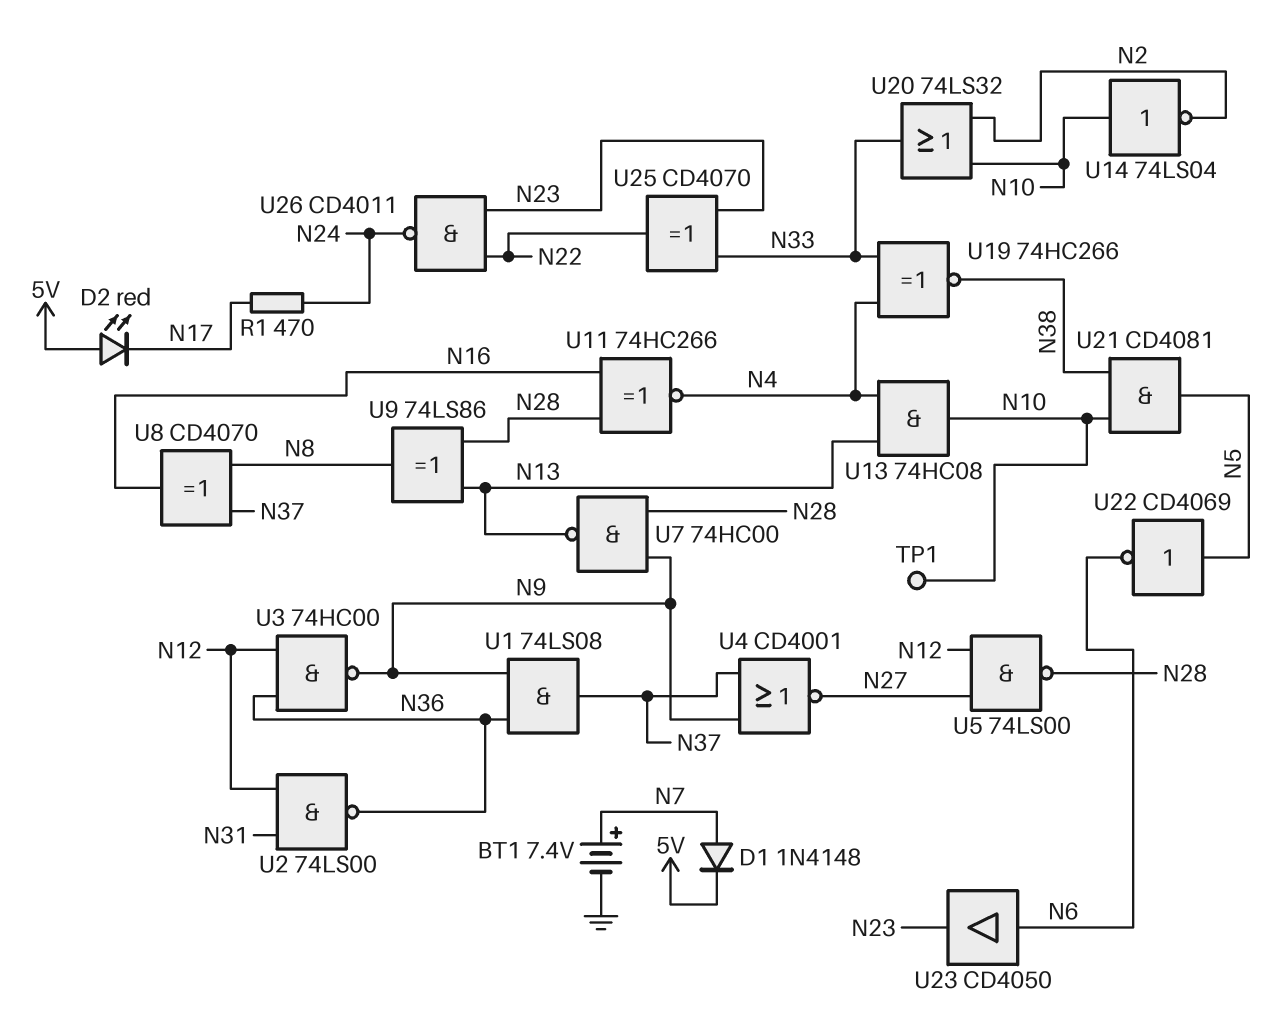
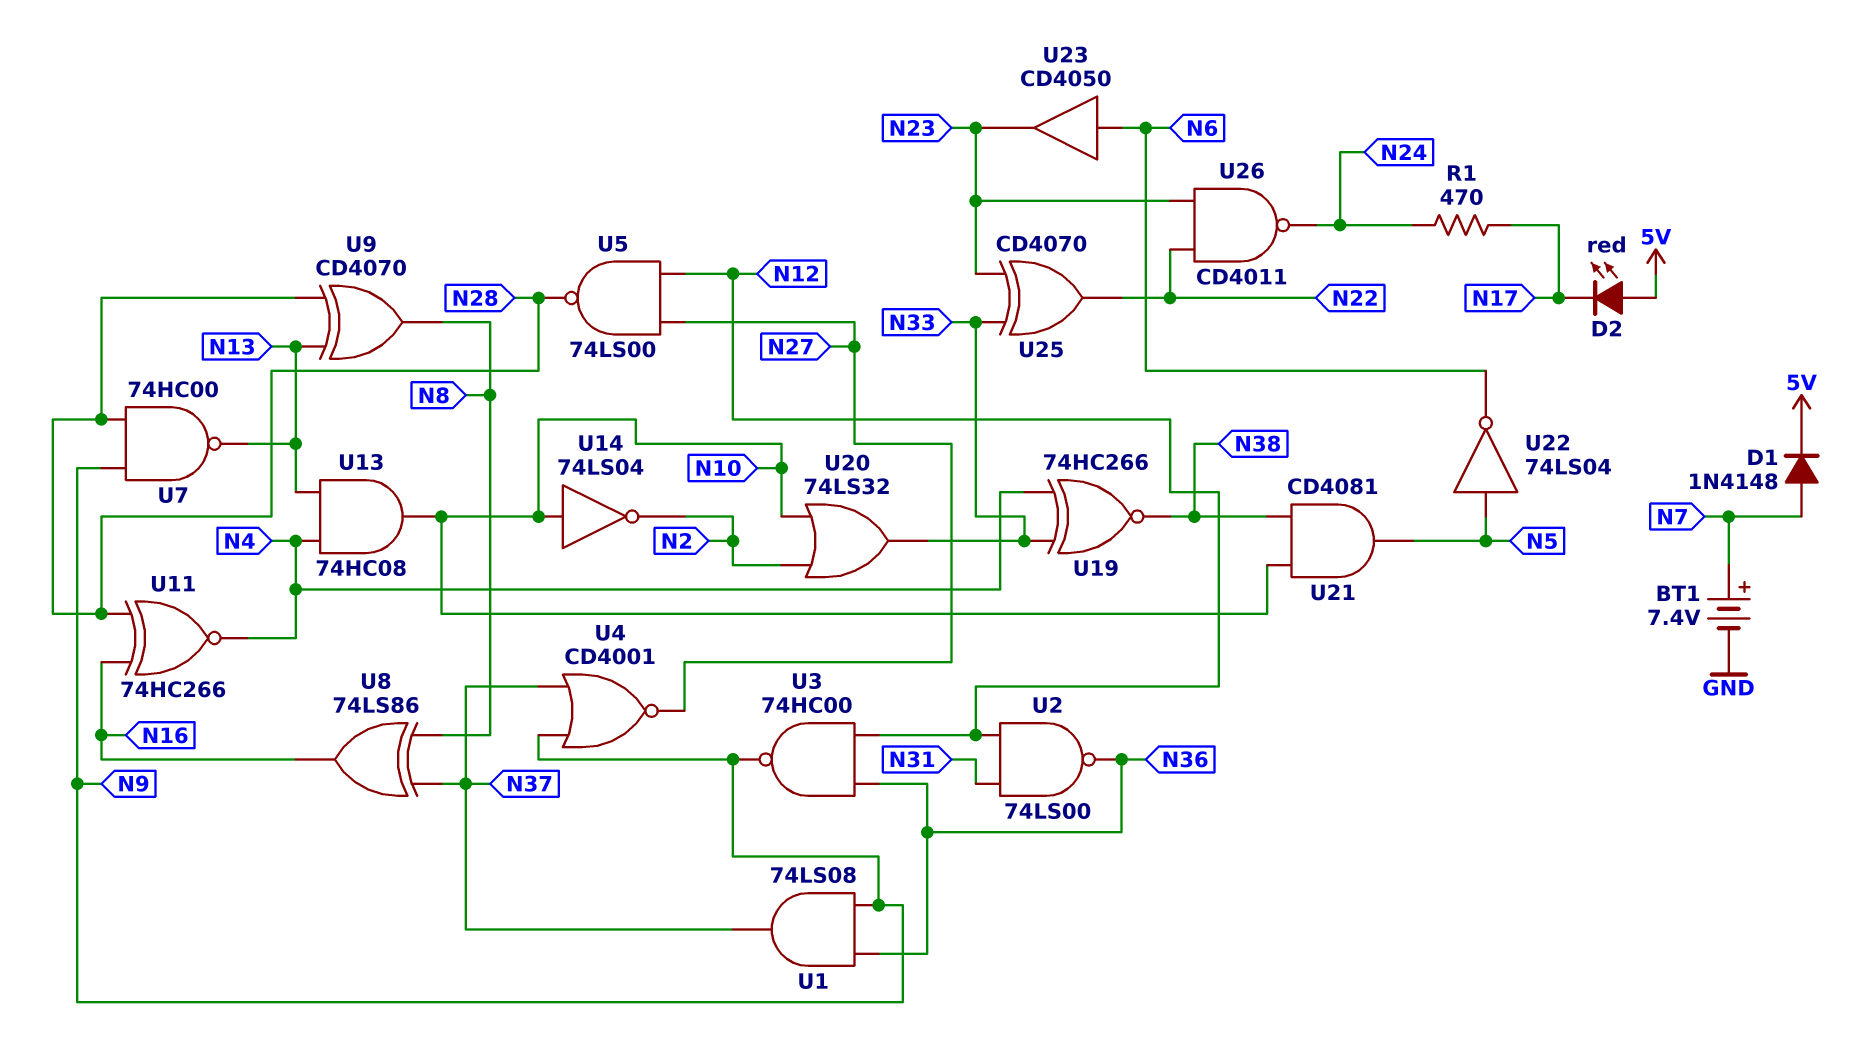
TP1: test point (N10) -> none
U8: XOR CD4070 (in N8, in N37, out N16) -> XOR 74LS86 (in N8, in N37, out N16)
U9: XOR 74LS86 (in N13, in N28, out N8) -> XOR CD4070 (in N13, in N28, out N8)
U22: NOT CD4069 (in N5, out N6) -> NOT 74LS04 (in N5, out N6)

